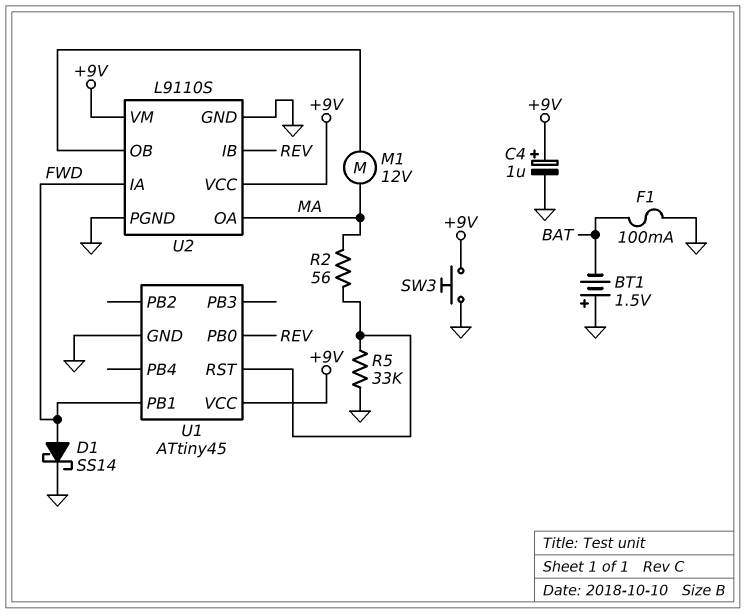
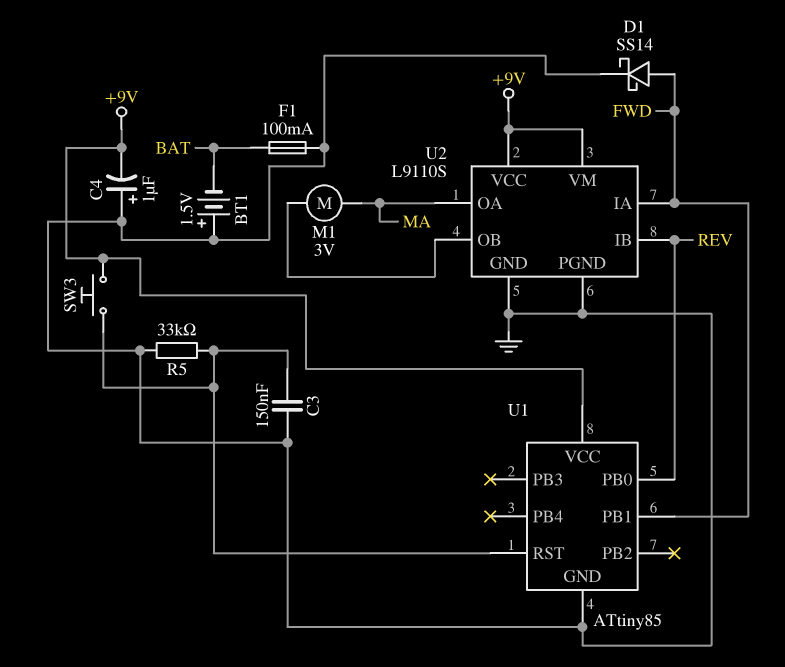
C3: none -> 150nF (GND, U1/RST)
C4: 1uF (plus +9V, minus GND) -> 1uF (plus GND, minus +9V)
M1: motor 12V (MA, U2/OB) -> motor 3V (MA, U2/OB)
R2: 56 (MA, U1/RST) -> none
SW3: button (+9V, GND) -> button (+9V, U1/RST)
U1: ATtiny45 -> ATtiny85

